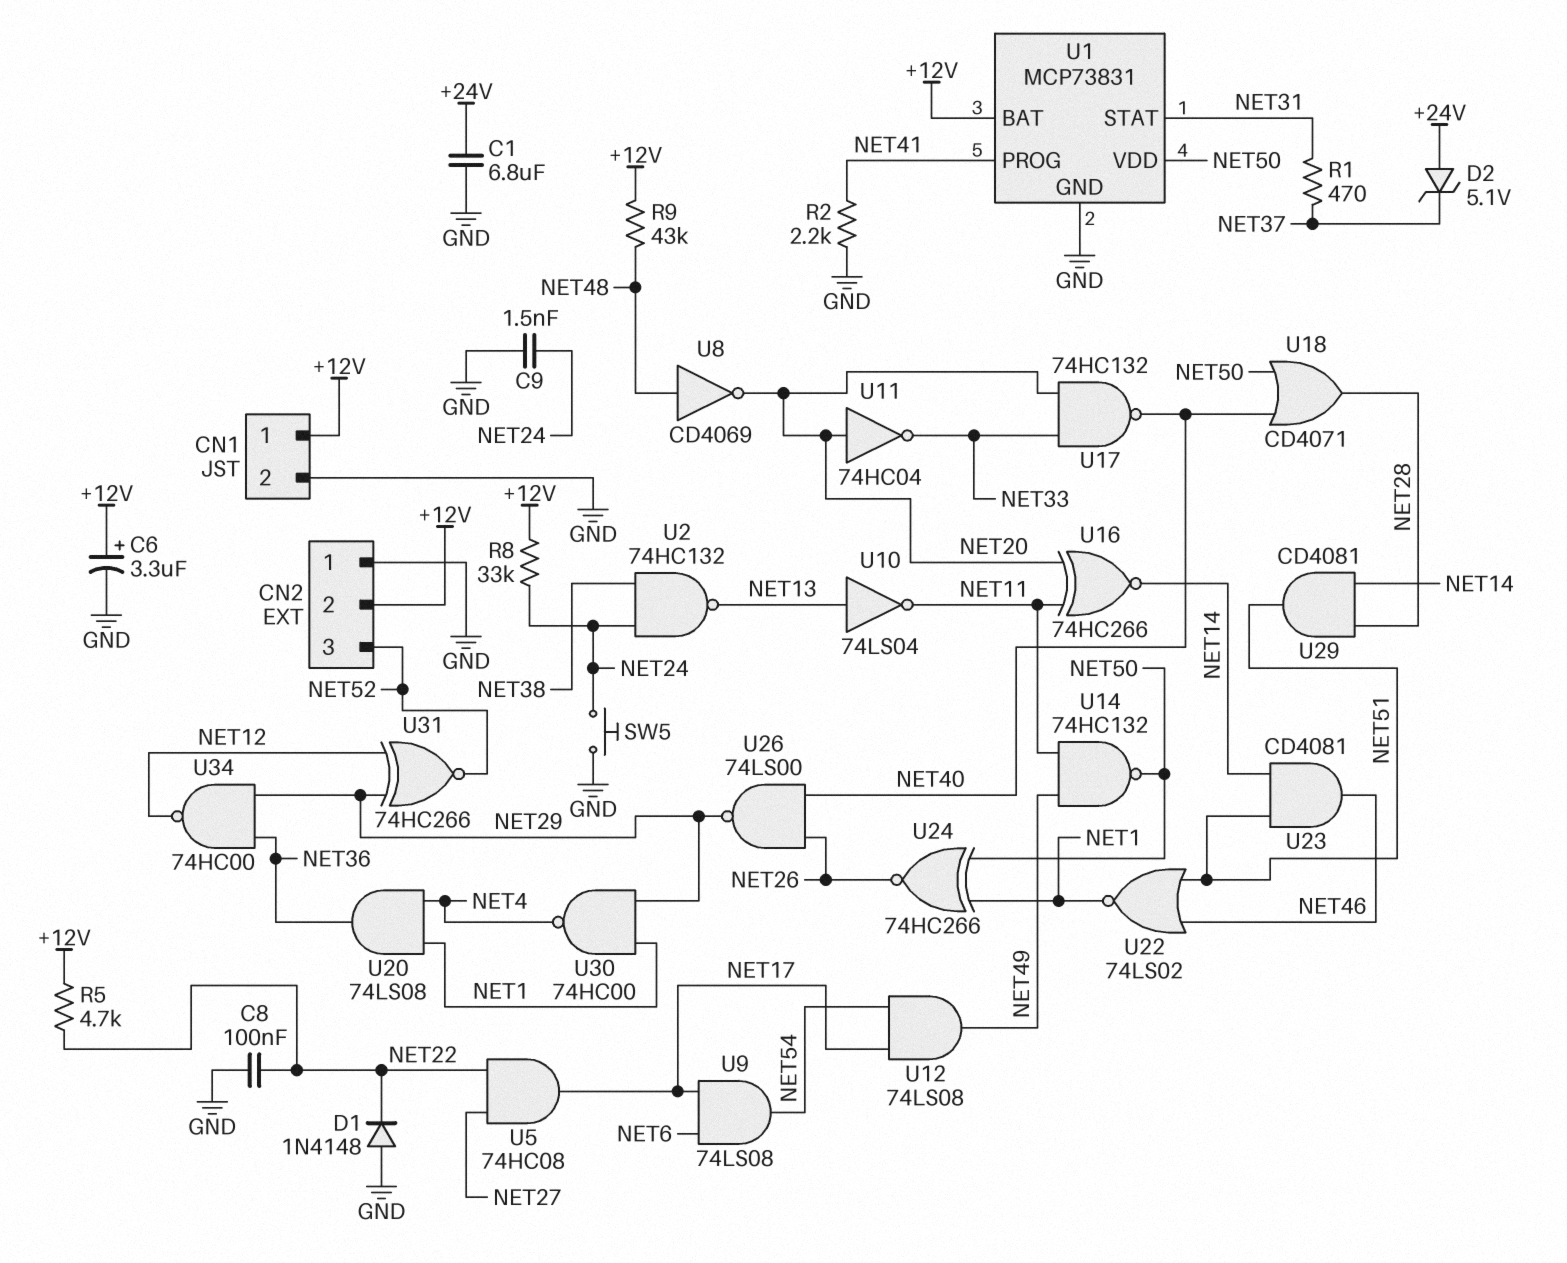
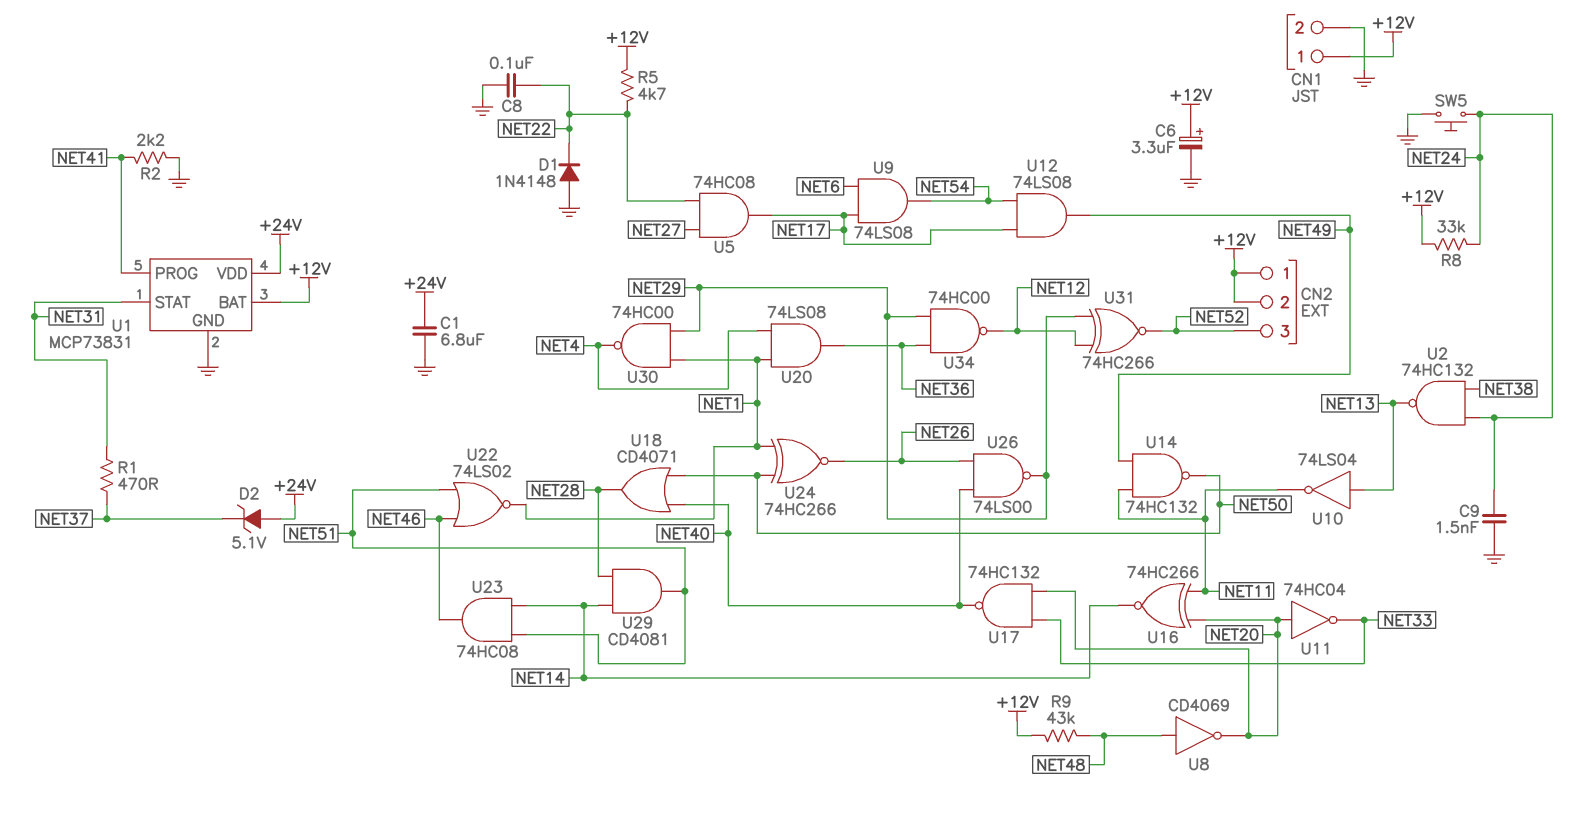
CN2 pin 1: GND -> +12V
U1 pin VDD: NET50 -> +24V
U23: AND CD4081 (in NET14, in NET51, out NET46) -> AND 74HC08 (in NET14, in NET51, out NET46)

